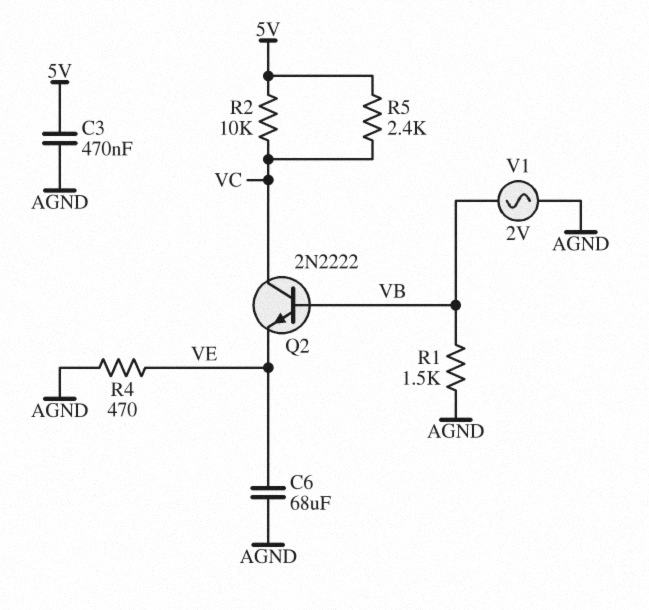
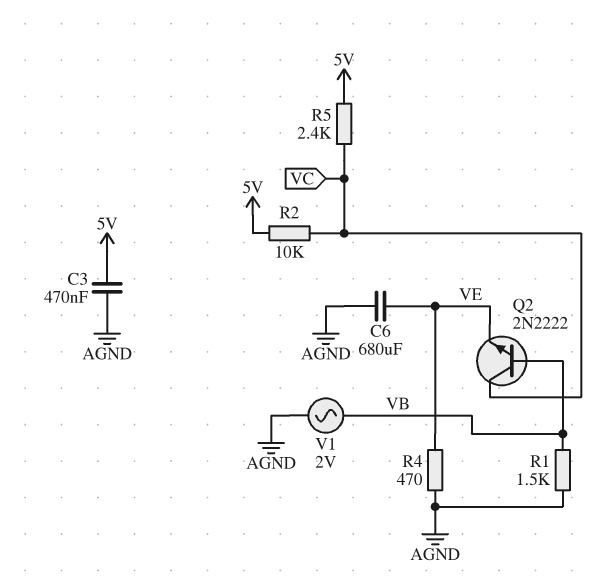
C6: 68uF (AGND, VE) -> 680uF (AGND, VE)

